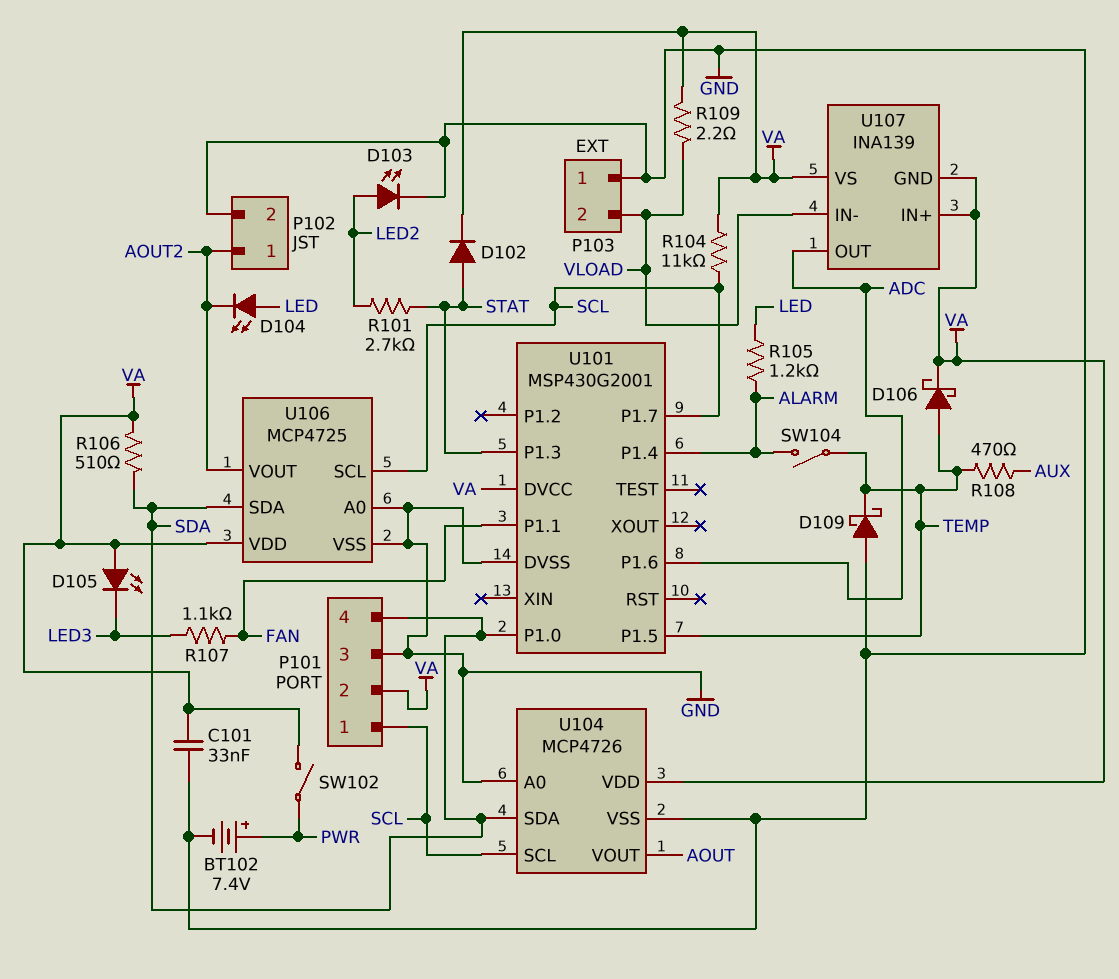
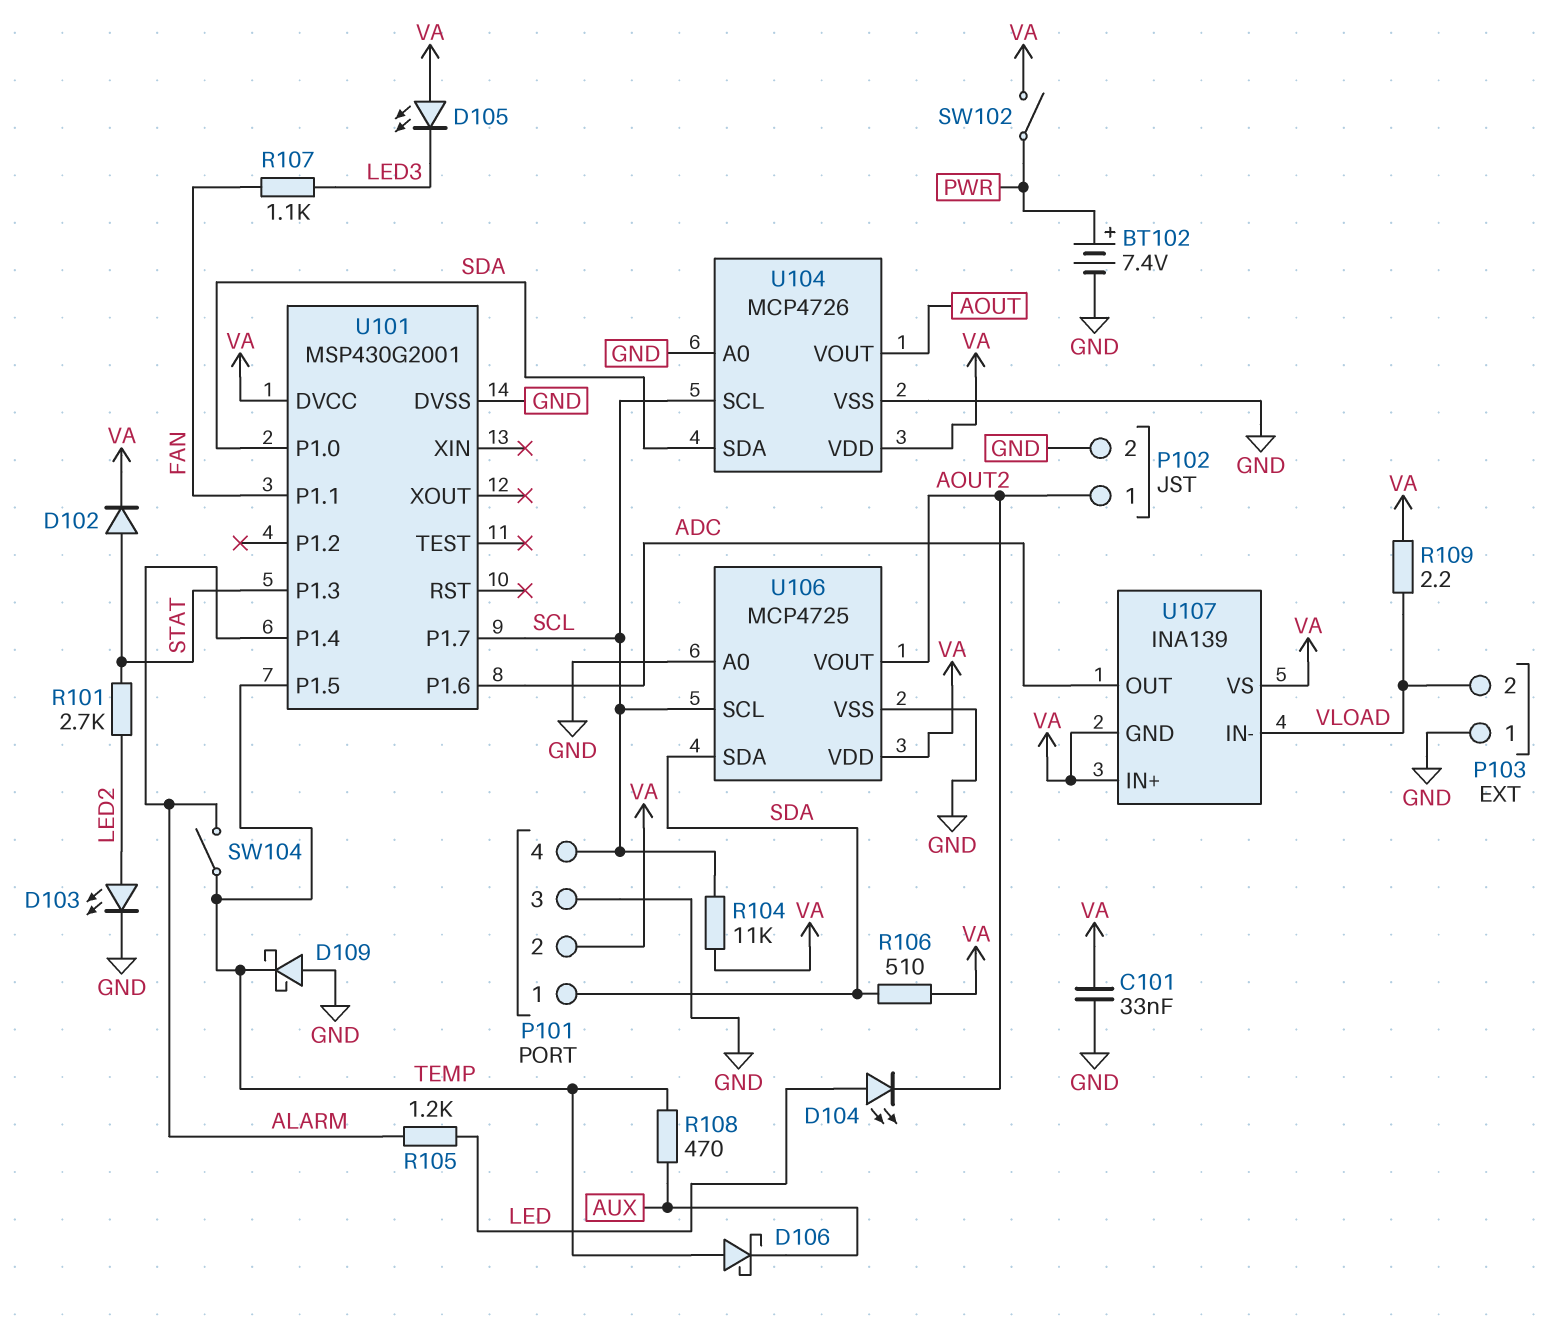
D106: schottky (A TEMP, K VA) -> schottky (A TEMP, K AUX)
P101 pin 1: SCL -> SDA
P101 pin 4: SDA -> SCL

